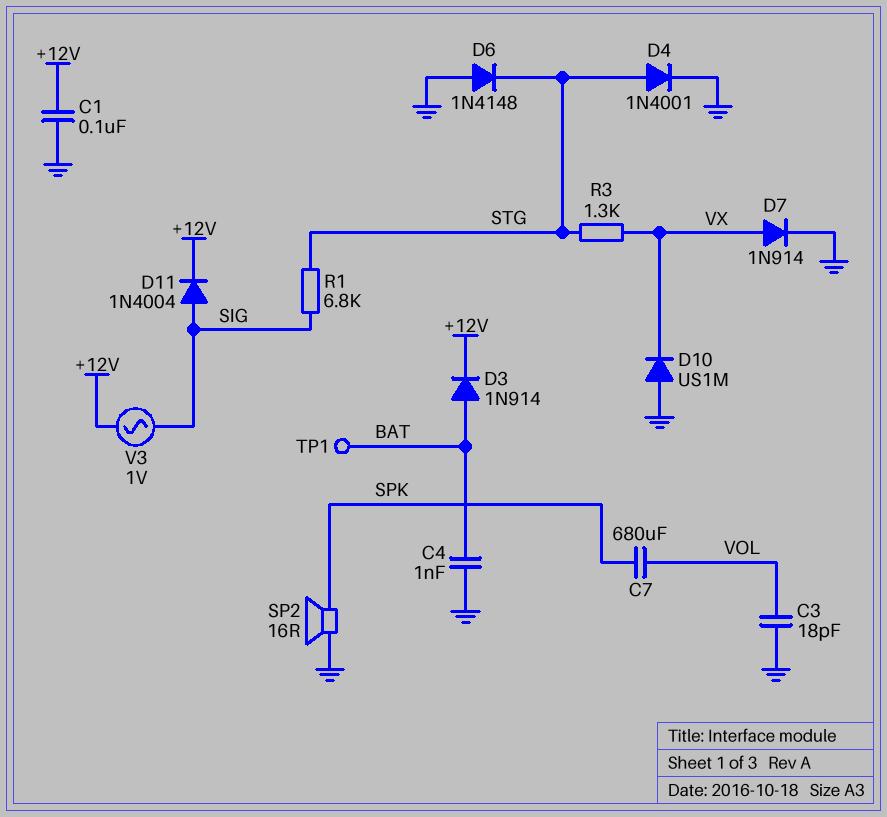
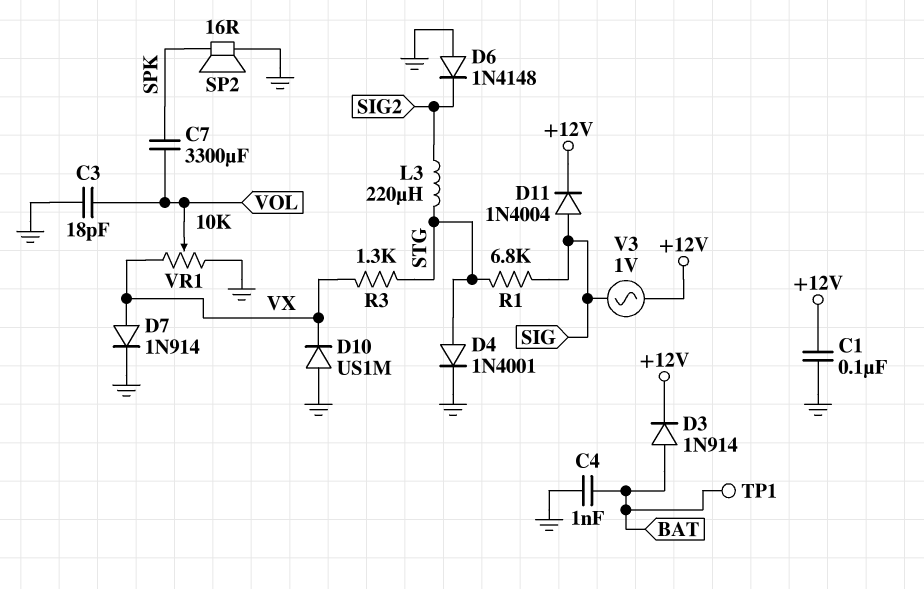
C7: 680uF (SPK, VOL) -> 3300uF (SPK, VOL)
D6: diode 1N4148 (A GND, K STG) -> diode 1N4148 (A GND, K SIG2)
L3: none -> 220uH (SIG2, STG)
VR1: none -> 10k (GND, VX, wiper VOL)

